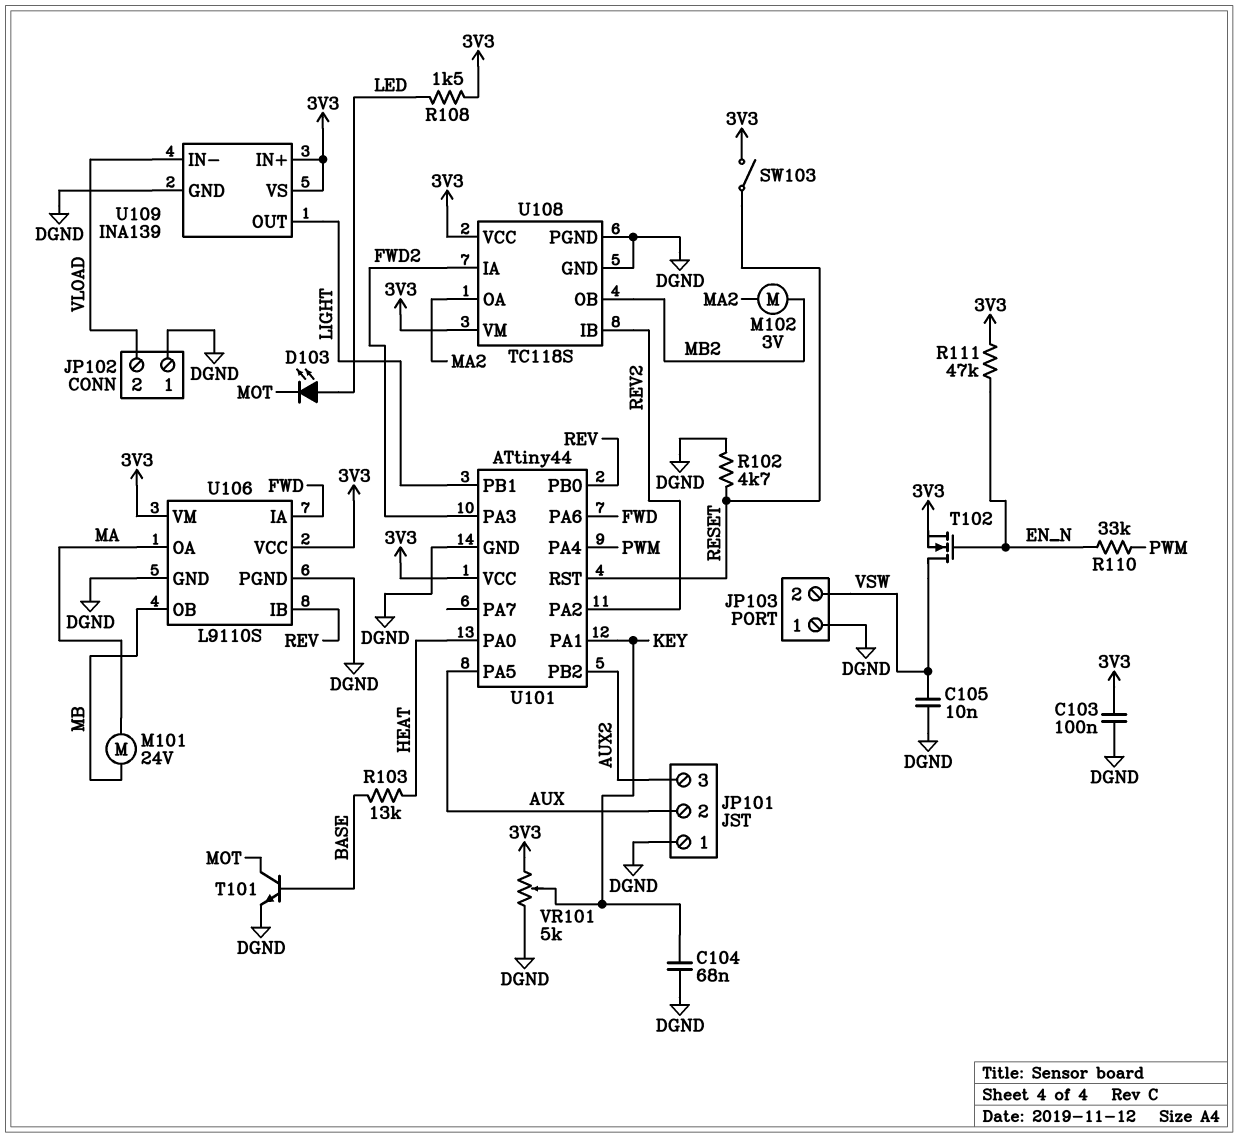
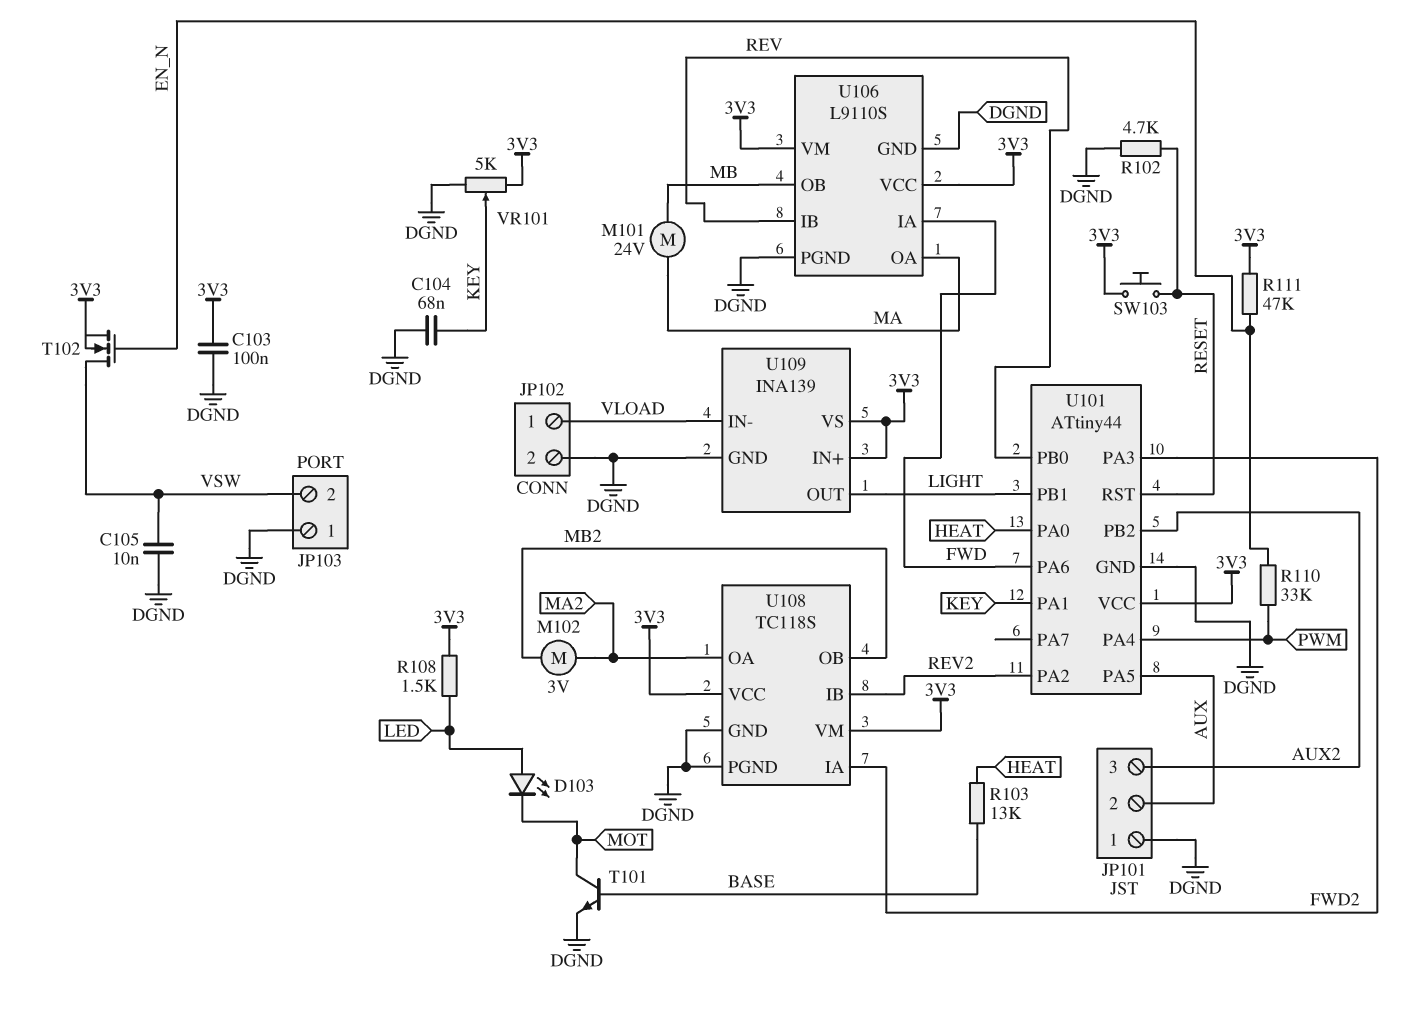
JP102 pin 1: DGND -> VLOAD
JP102 pin 2: VLOAD -> DGND
SW103: switch (3V3, RESET) -> button (3V3, RESET)

